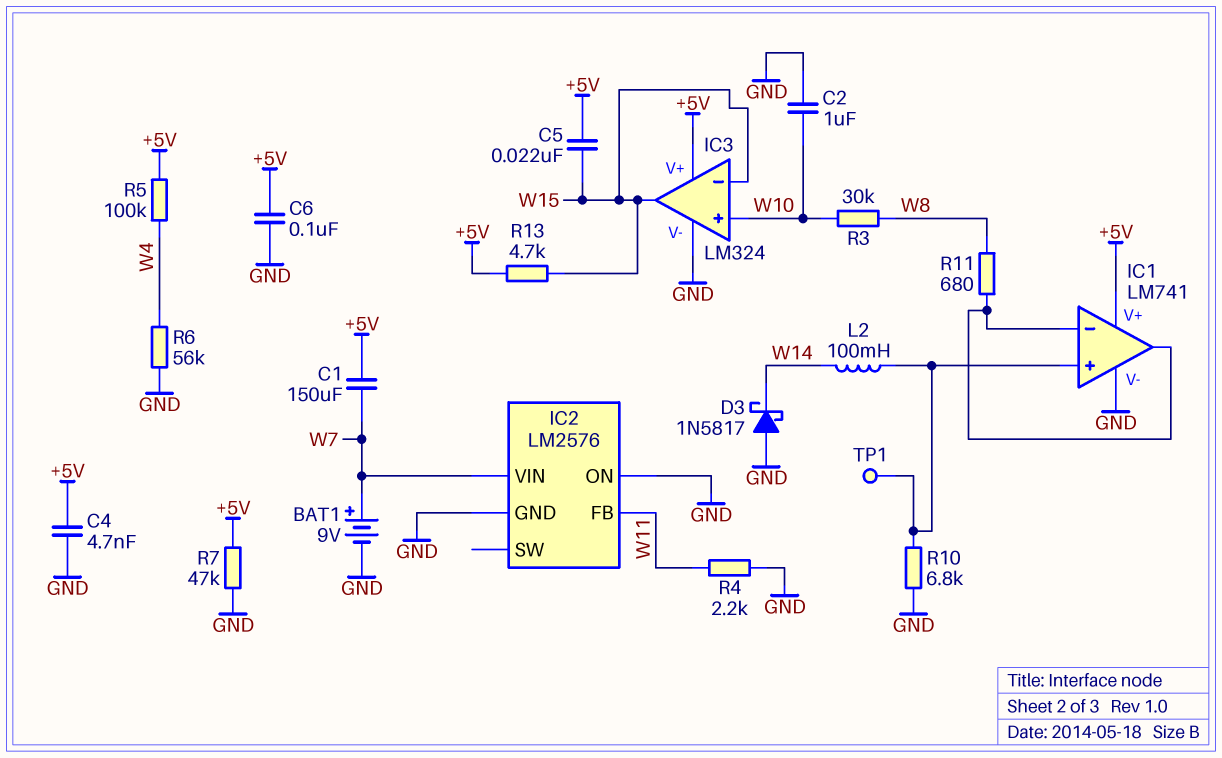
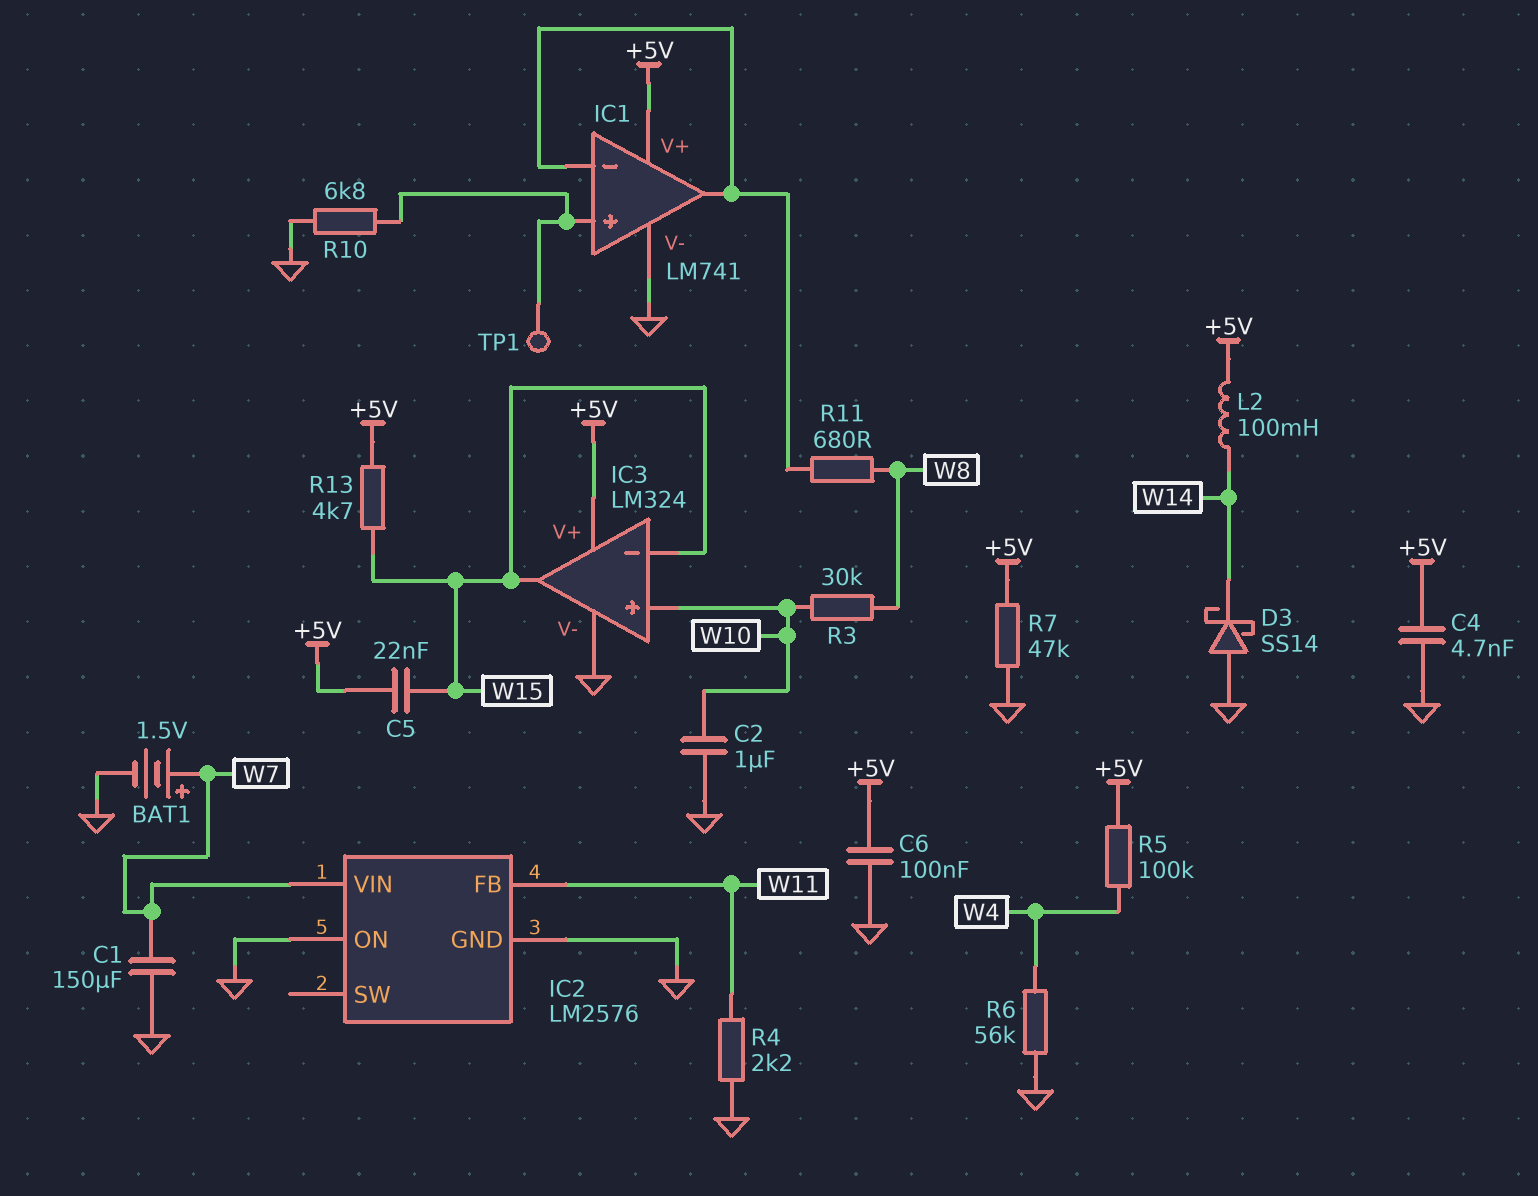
BAT1: 9V (plus W7, minus GND) -> 1.5V (plus W7, minus GND)
C1: 150uF (+5V, W7) -> 150uF (GND, W7)
D3: schottky 1N5817 (A GND, K W14) -> schottky SS14 (A GND, K W14)
L2: 100mH (IC1/in+, W14) -> 100mH (+5V, W14)

